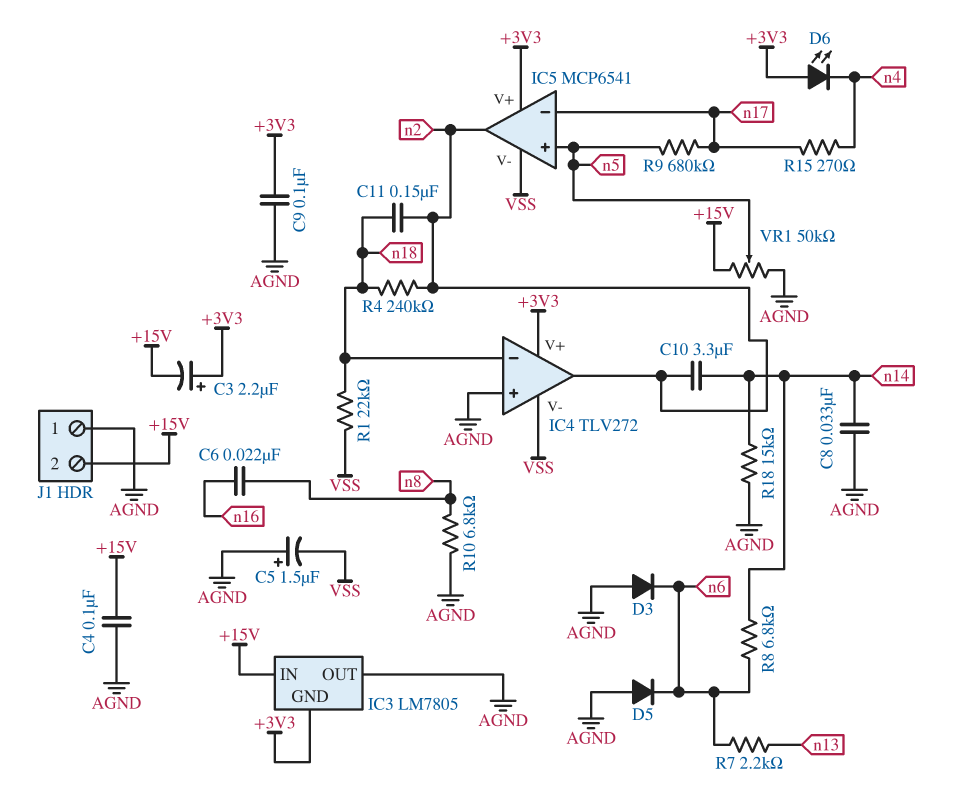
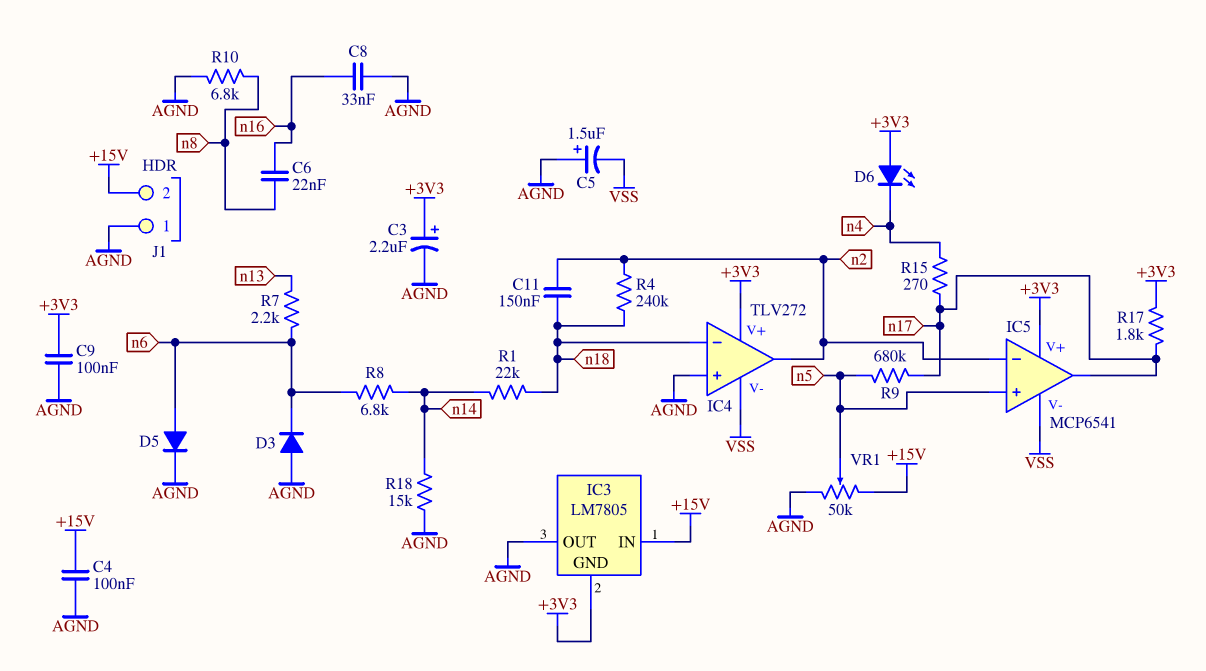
C3: 2.2uF (plus +3V3, minus +15V) -> 2.2uF (plus +3V3, minus AGND)
C8: 33nF (AGND, n14) -> 33nF (AGND, n16)
C10: 3.3uF (n2, n14) -> none
D5: diode (A AGND, K n6) -> diode (A n6, K AGND)
IC5 pin in-: n17 -> n2
IC5 pin out: n2 -> n17
R1: 22k (VSS, n18) -> 22k (n14, n18)
R17: none -> 1.8k (+3V3, n17)

